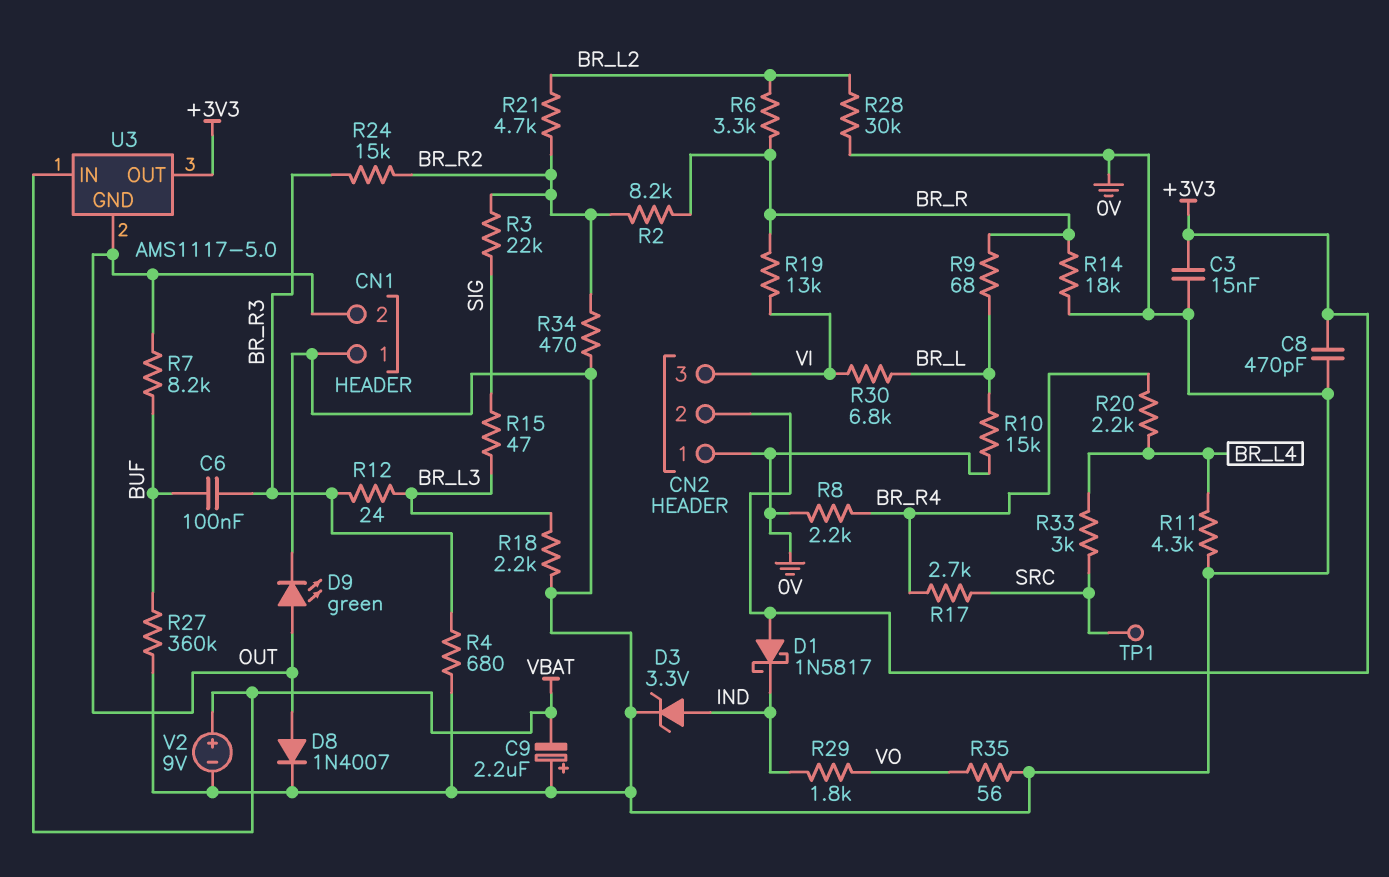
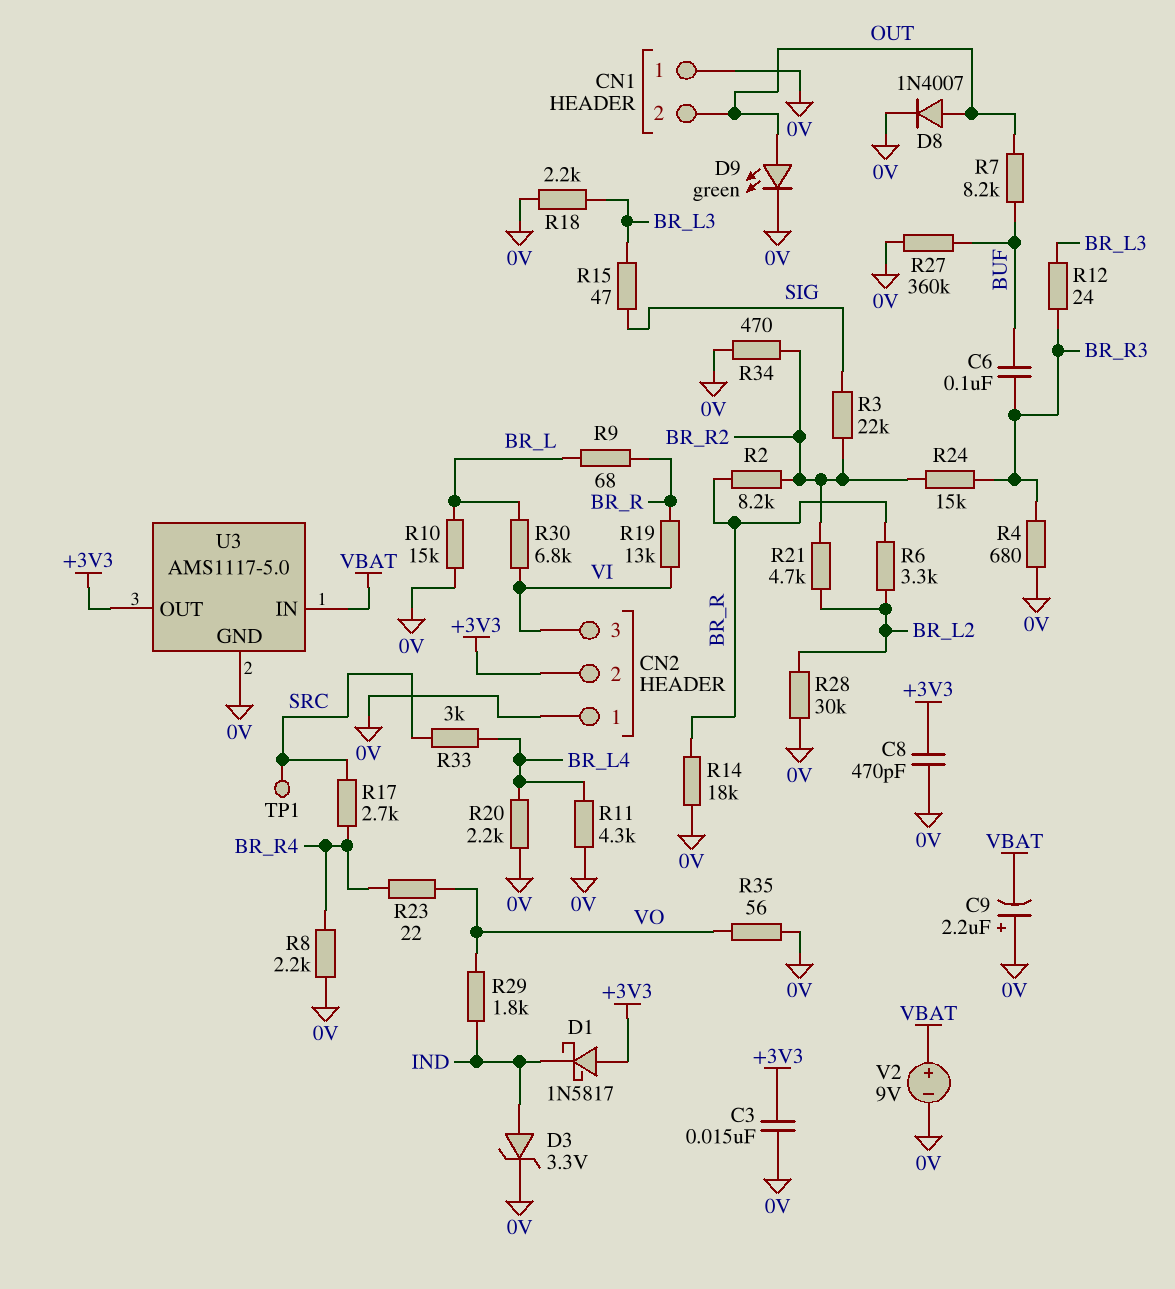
R20: 2.2k (BR_L4, BR_R4) -> 2.2k (0V, BR_L4)
R23: none -> 22 (BR_R4, VO)
U3 pin GND: OUT -> 0V

